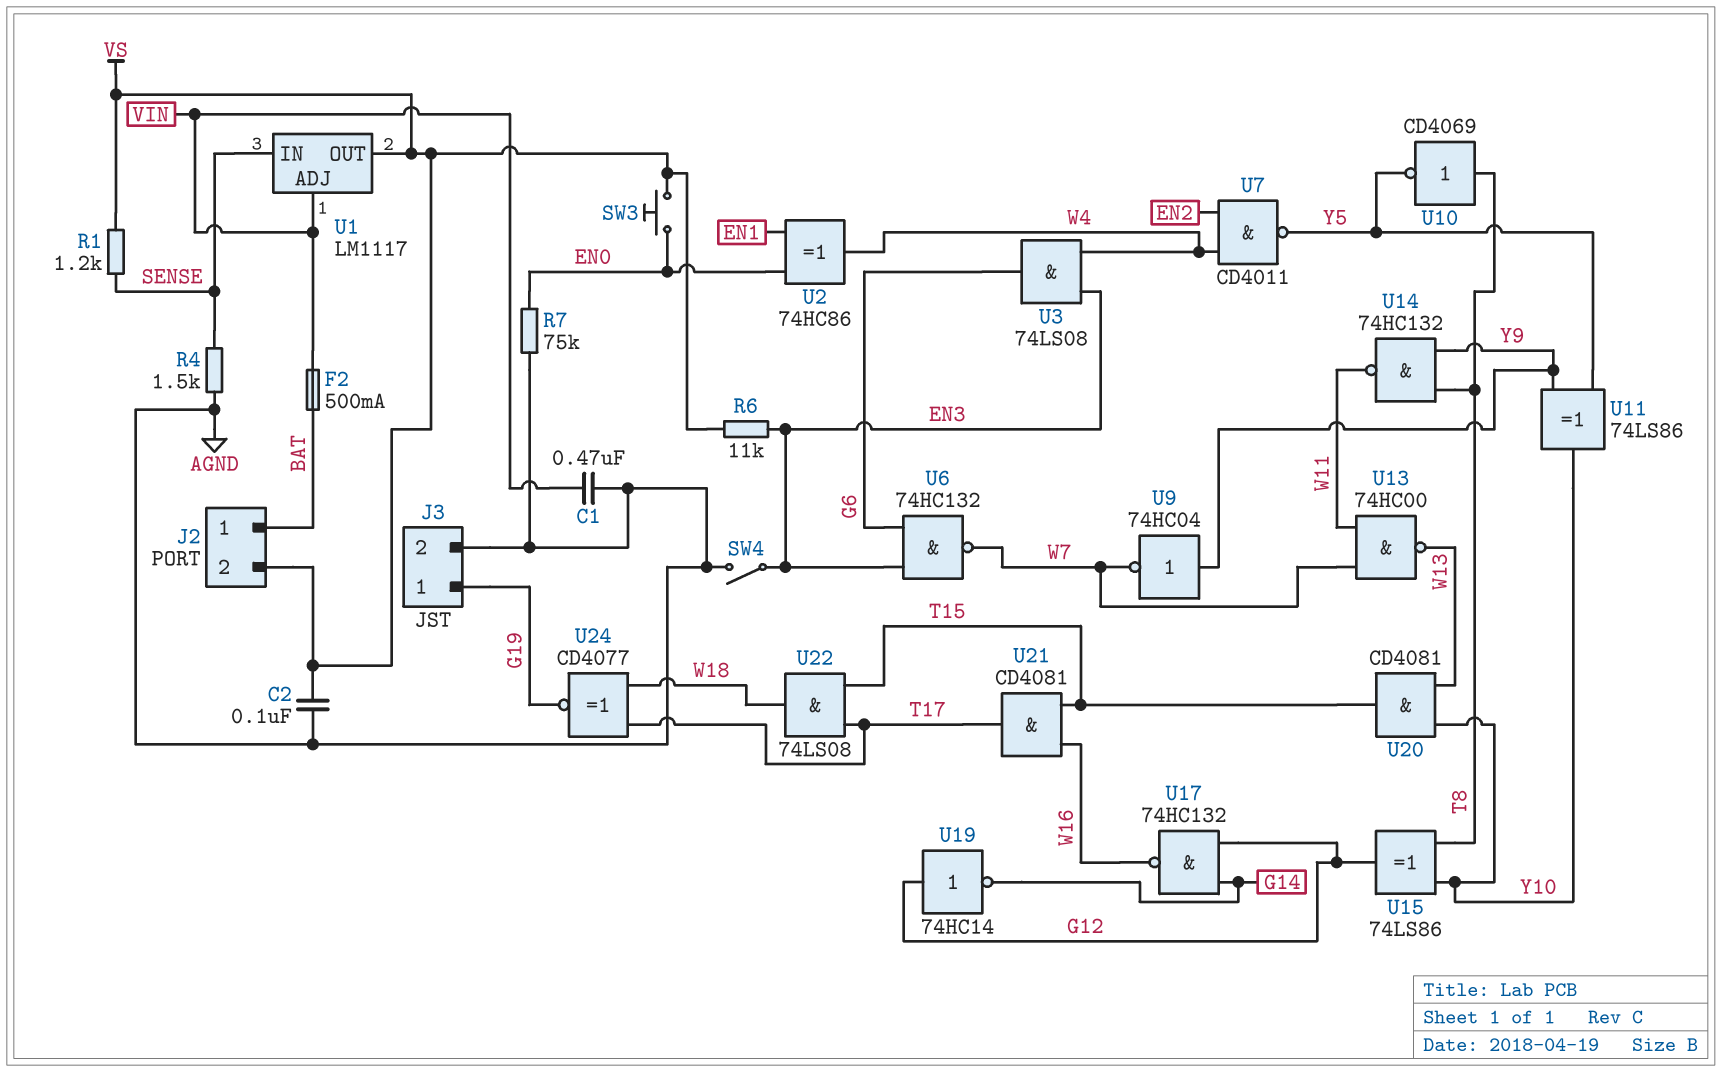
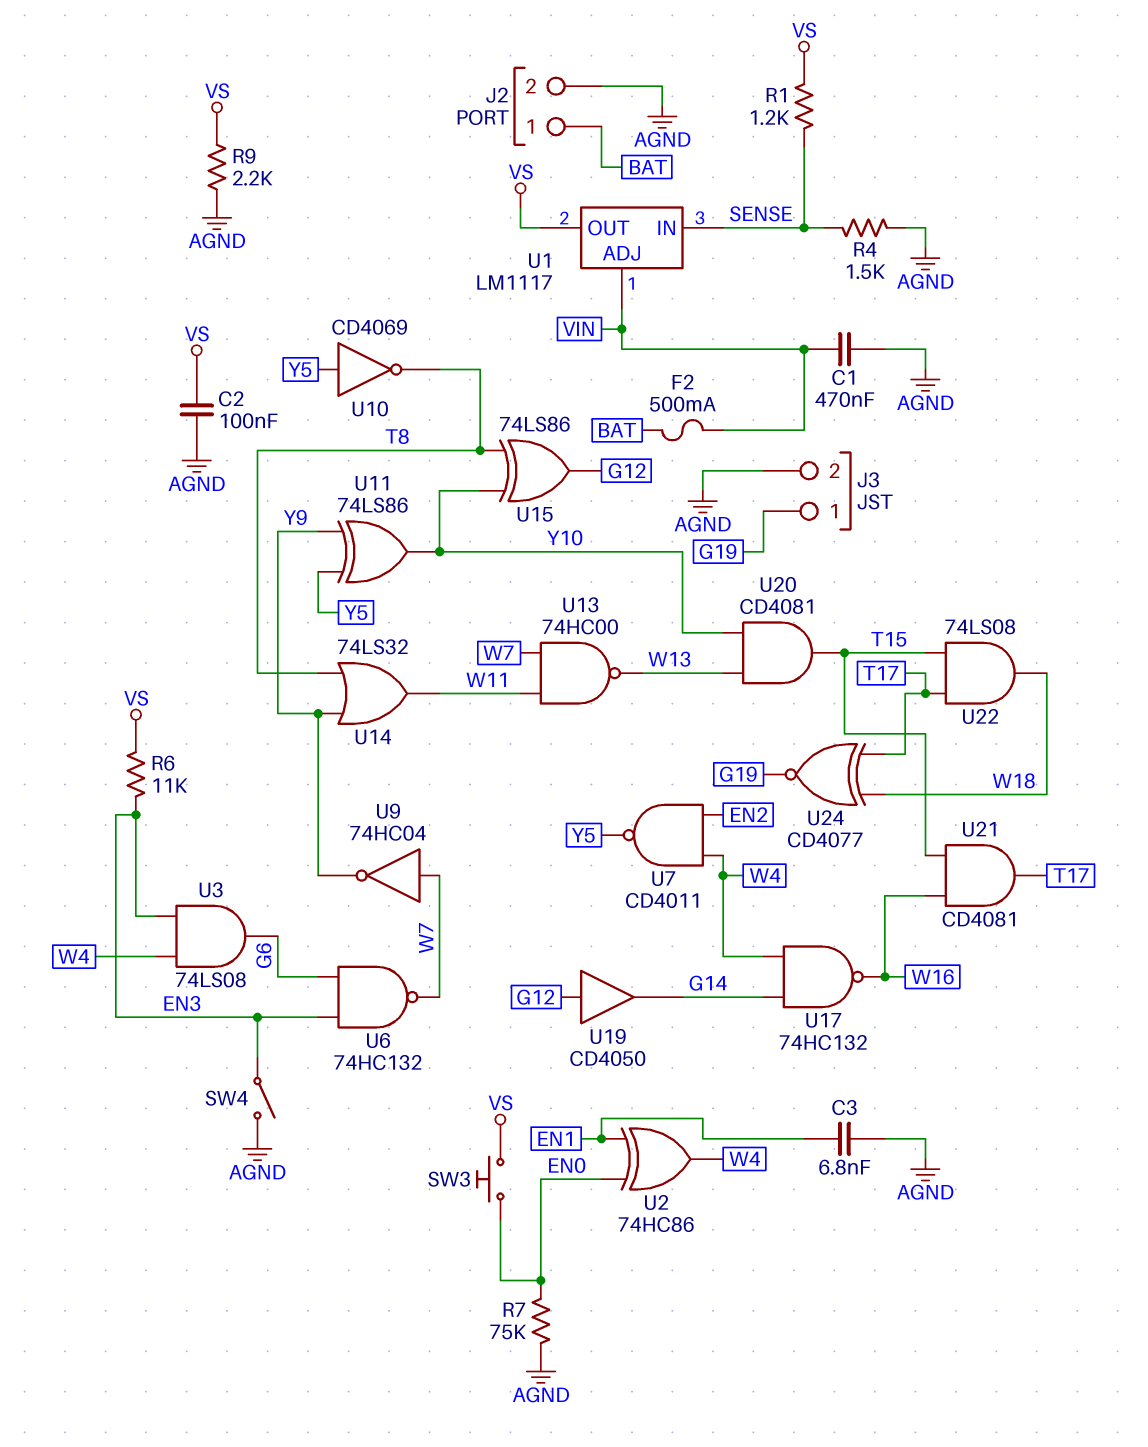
C3: none -> 6.8nF (AGND, EN1)
J2 pin 2: VS -> AGND
R9: none -> 2.2k (AGND, VS)
U9: NOT 74HC04 (in Y9, out W7) -> NOT 74HC04 (in W7, out Y9)
U10: NOT CD4069 (in T8, out Y5) -> NOT CD4069 (in Y5, out T8)
U14: NAND 74HC132 (in T8, in Y9, out W11) -> OR 74LS32 (in T8, in Y9, out W11)
U17: NAND 74HC132 (in G12, in G14, out W16) -> NAND 74HC132 (in G14, in W4, out W16)
U19: NOT 74HC14 (in G12, out G14) -> buffer CD4050 (in G12, out G14)

